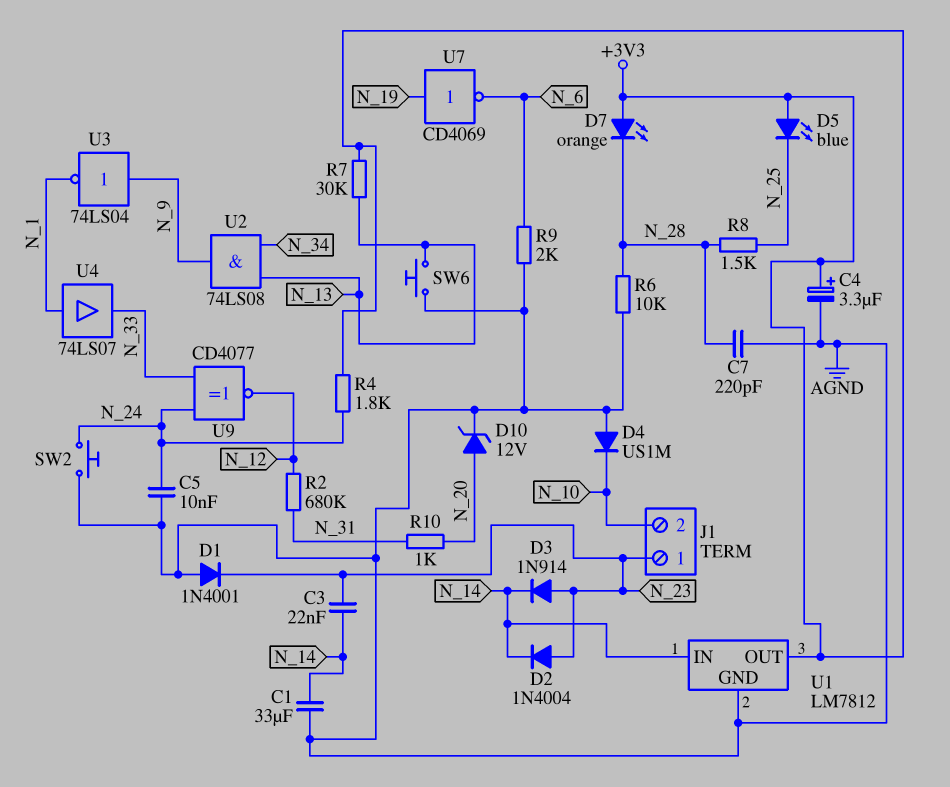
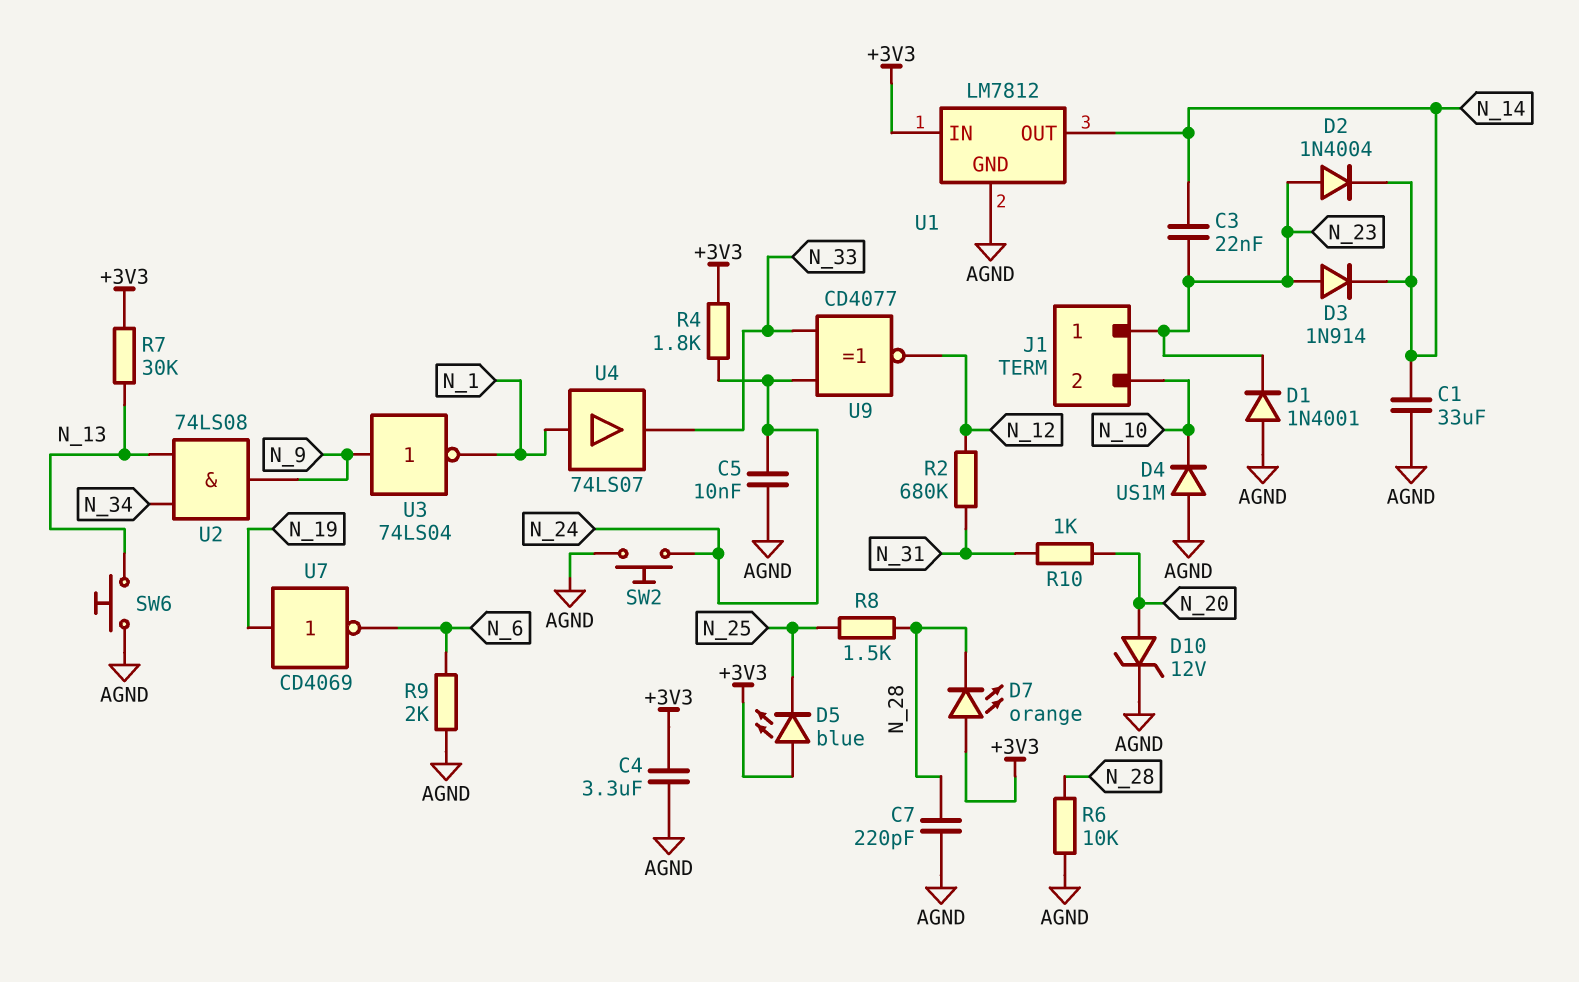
C4: 3.3uF (plus +3V3, minus AGND) -> 3.3uF (+3V3, AGND)
U1 pin IN: N_14 -> +3V3
U1 pin OUT: +3V3 -> N_14

